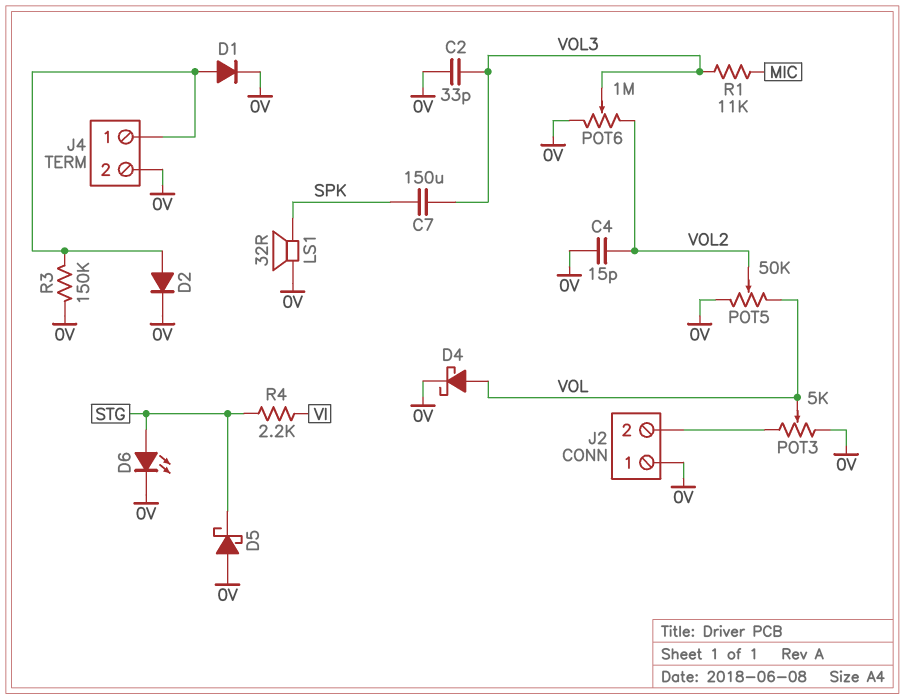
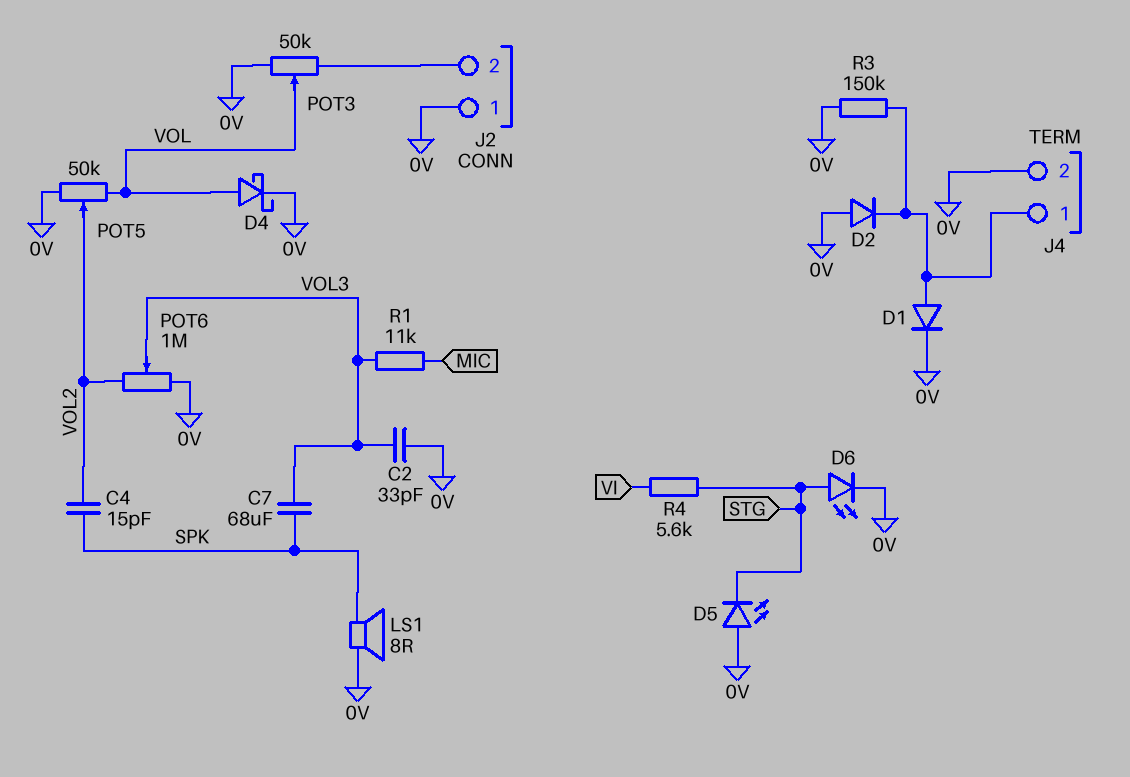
C4: 15pF (0V, VOL2) -> 15pF (SPK, VOL2)
C7: 150uF (SPK, VOL3) -> 68uF (SPK, VOL3)
D2: diode (A J4/1, K 0V) -> diode (A 0V, K J4/1)
D5: schottky (A 0V, K STG) -> LED (A 0V, K STG)
LS1: speaker 32R (0V, SPK) -> speaker 8R (0V, SPK)
POT3: 5k (0V, J2/2, wiper VOL) -> 50k (0V, J2/2, wiper VOL)
R4: 2.2k (STG, VI) -> 5.6k (STG, VI)

